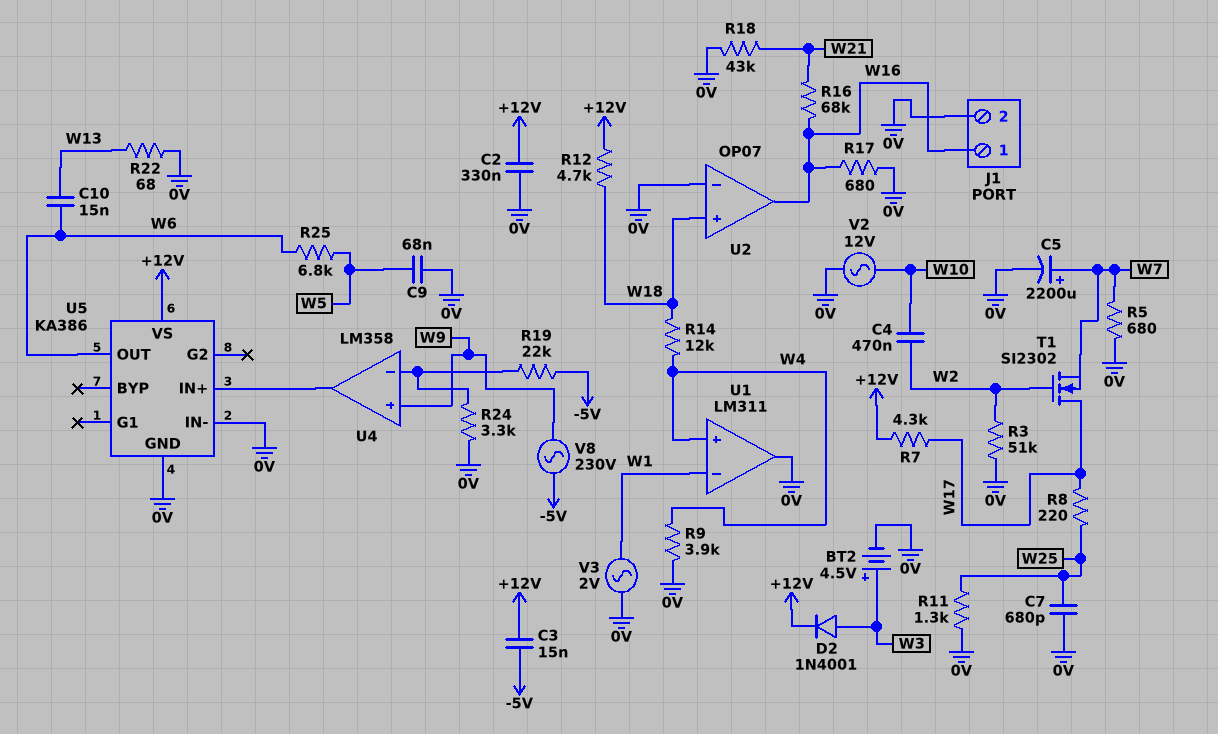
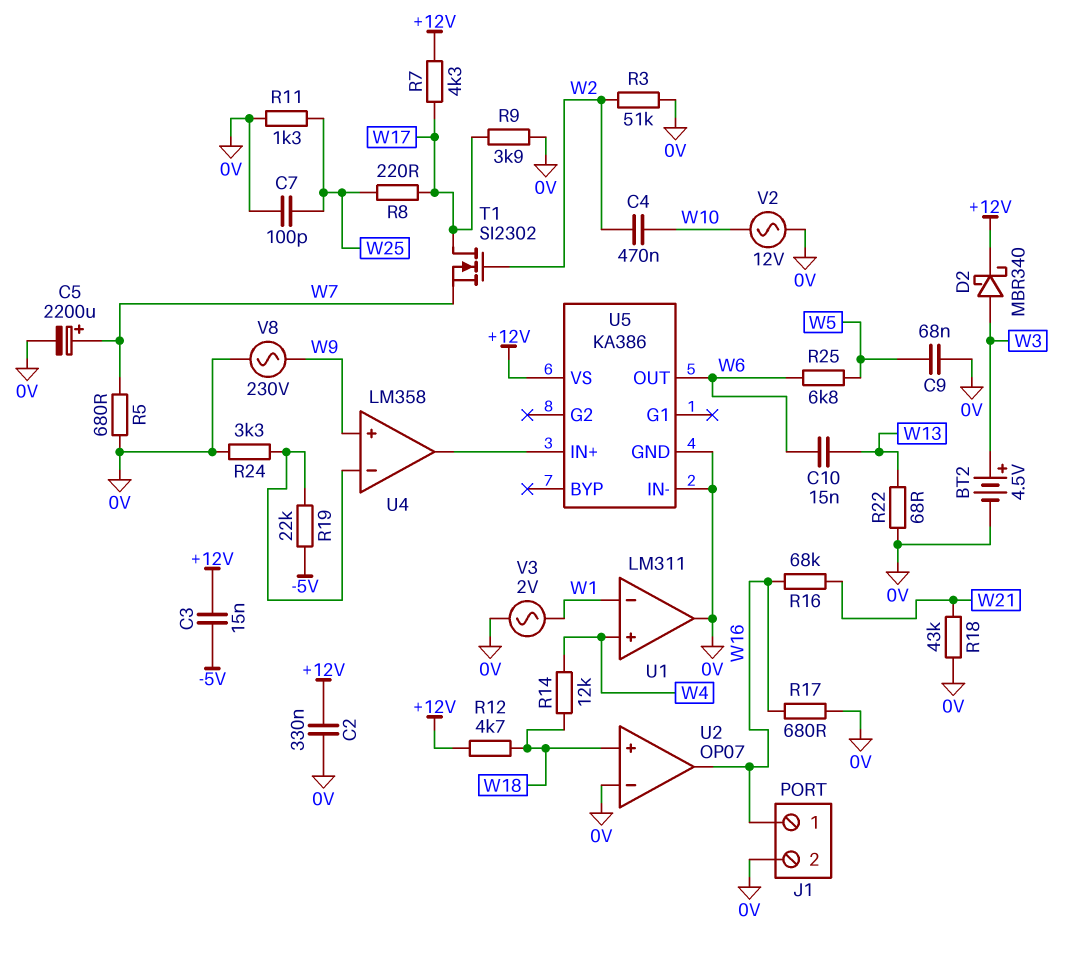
C7: 680pF (0V, W25) -> 100pF (0V, W25)
D2: diode 1N4001 (A W3, K +12V) -> schottky MBR340 (A W3, K +12V)
R9: 3.9k (0V, W4) -> 3.9k (0V, W17)
V8: AC 230V (-5V, W9) -> AC 230V (0V, W9)

